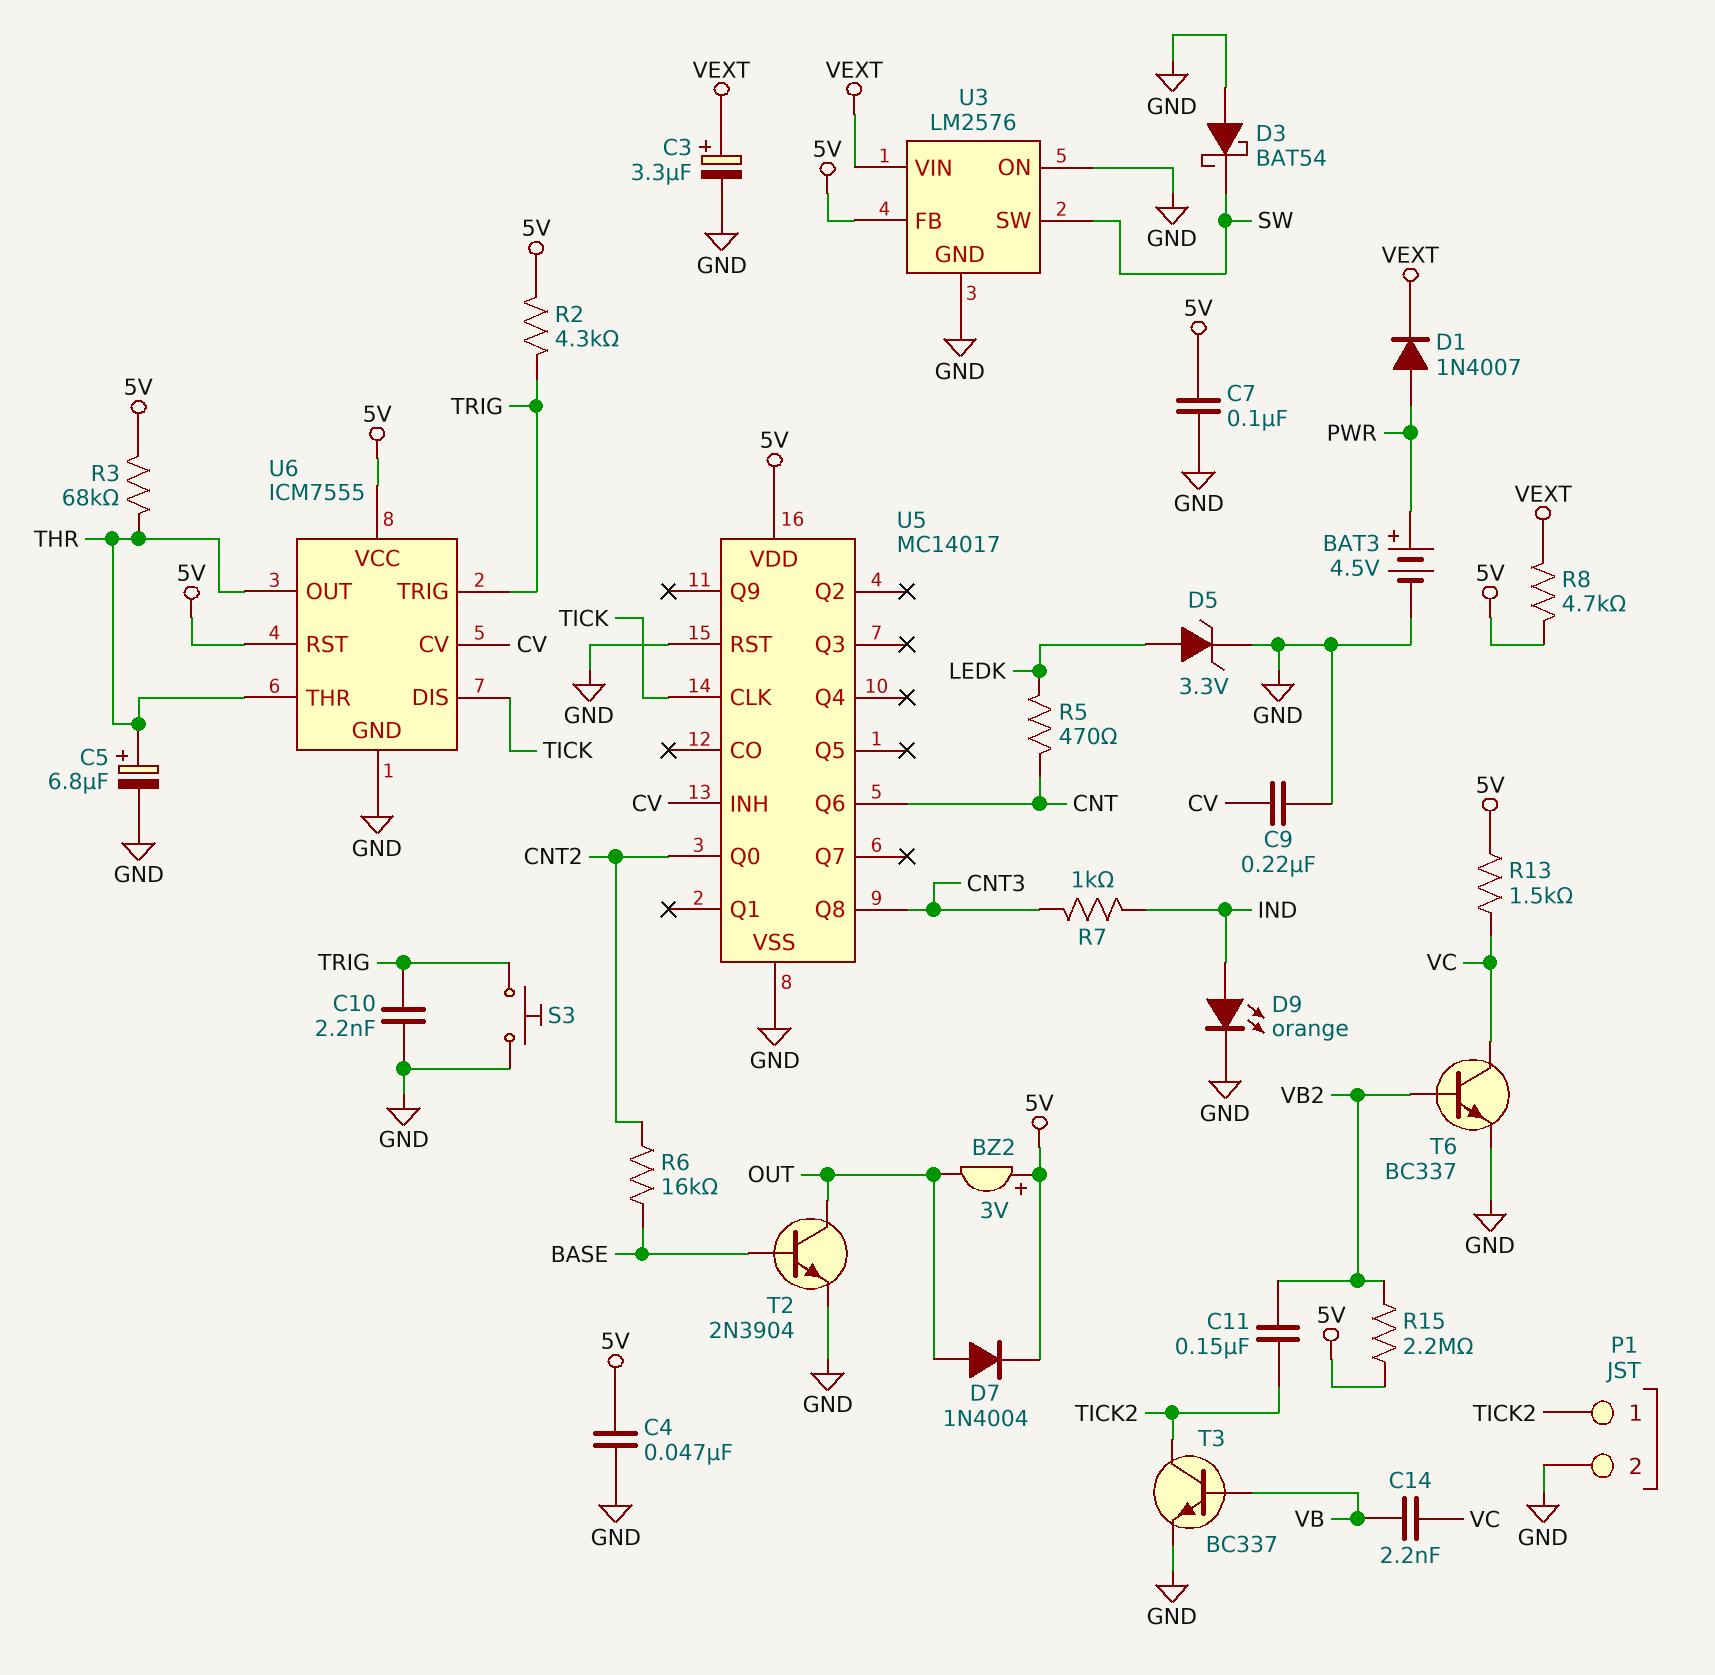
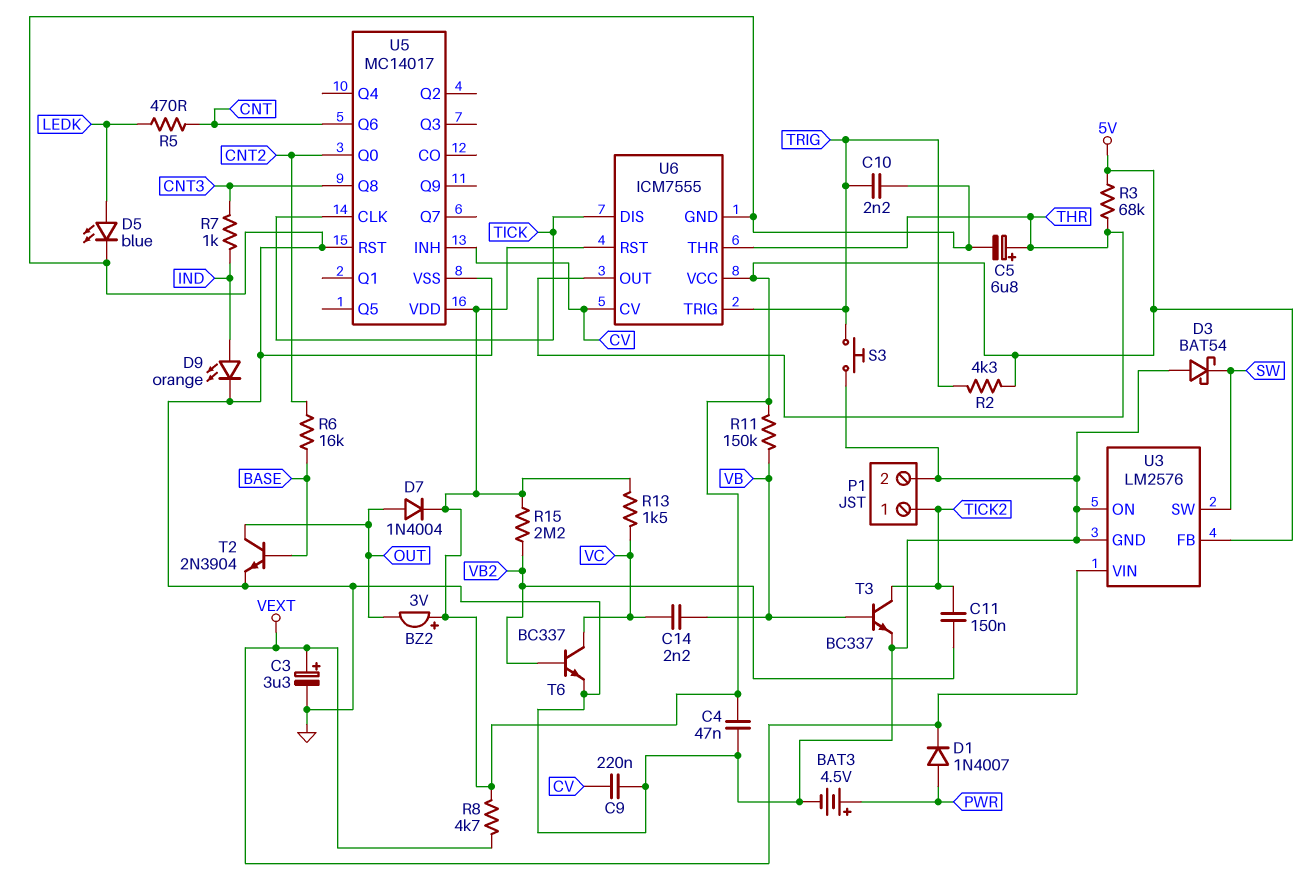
C7: 100nF (5V, GND) -> none
D5: zener 3.3V (A LEDK, K GND) -> LED blue (A LEDK, K GND)
R11: none -> 150k (5V, VB)

